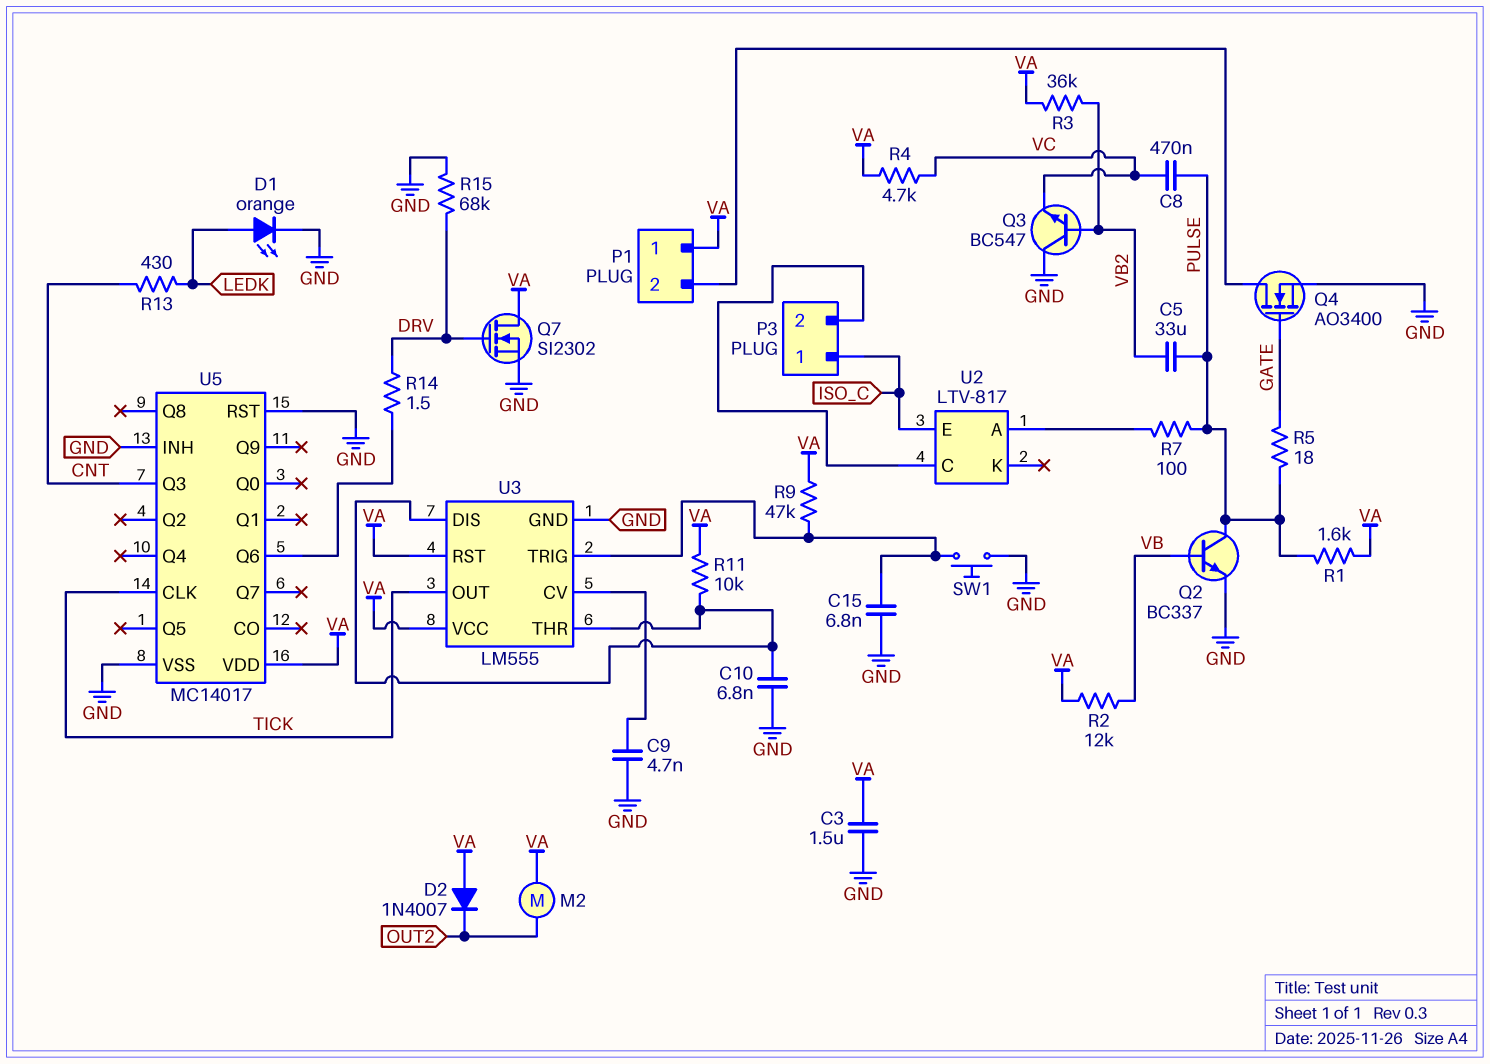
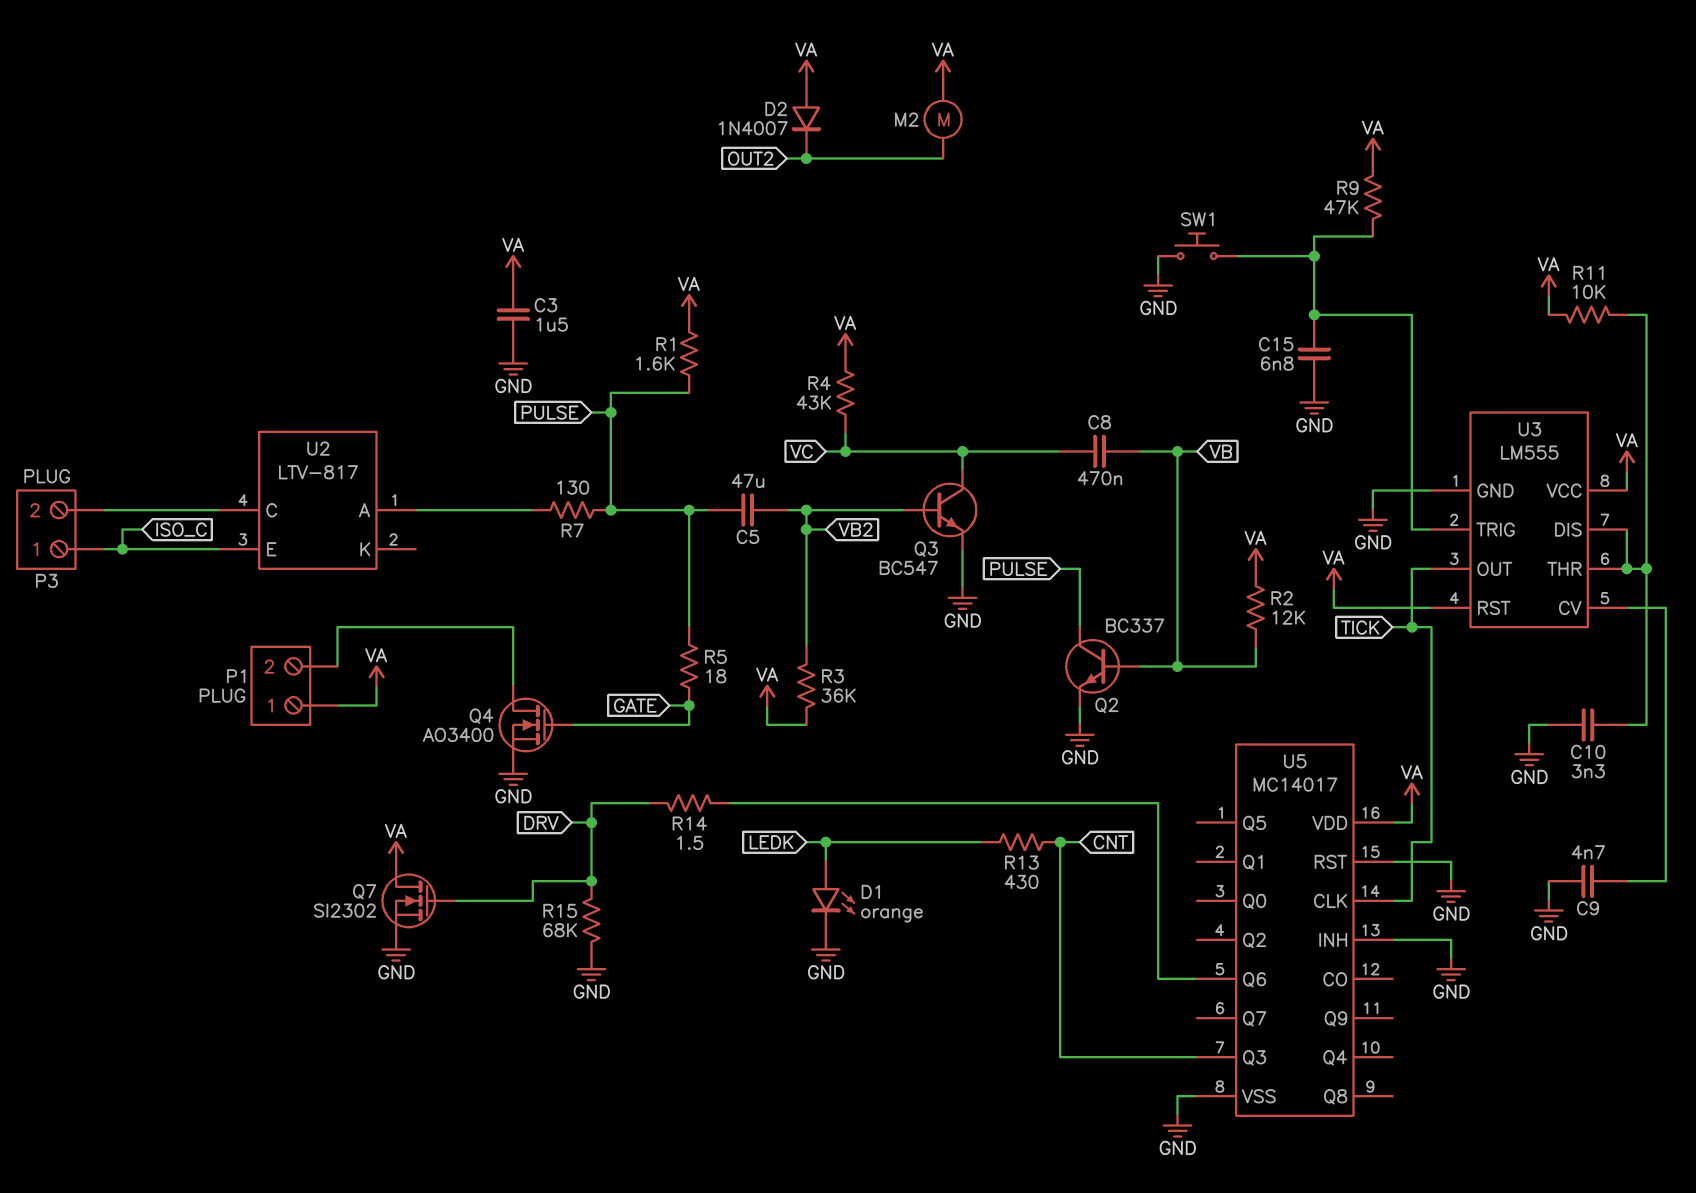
C5: 33uF (PULSE, VB2) -> 47uF (PULSE, VB2)
C8: 470nF (PULSE, VC) -> 470nF (VB, VC)
C10: 6.8nF (GND, U3/DIS) -> 3.3nF (GND, U3/DIS)
Q3: NPN BC547 (B VB2, C GND, E VC) -> NPN BC547 (B VB2, C VC, E GND)
R4: 4.7k (VA, VC) -> 43k (VA, VC)
R7: 100 (PULSE, U2/A) -> 130 (PULSE, U2/A)

